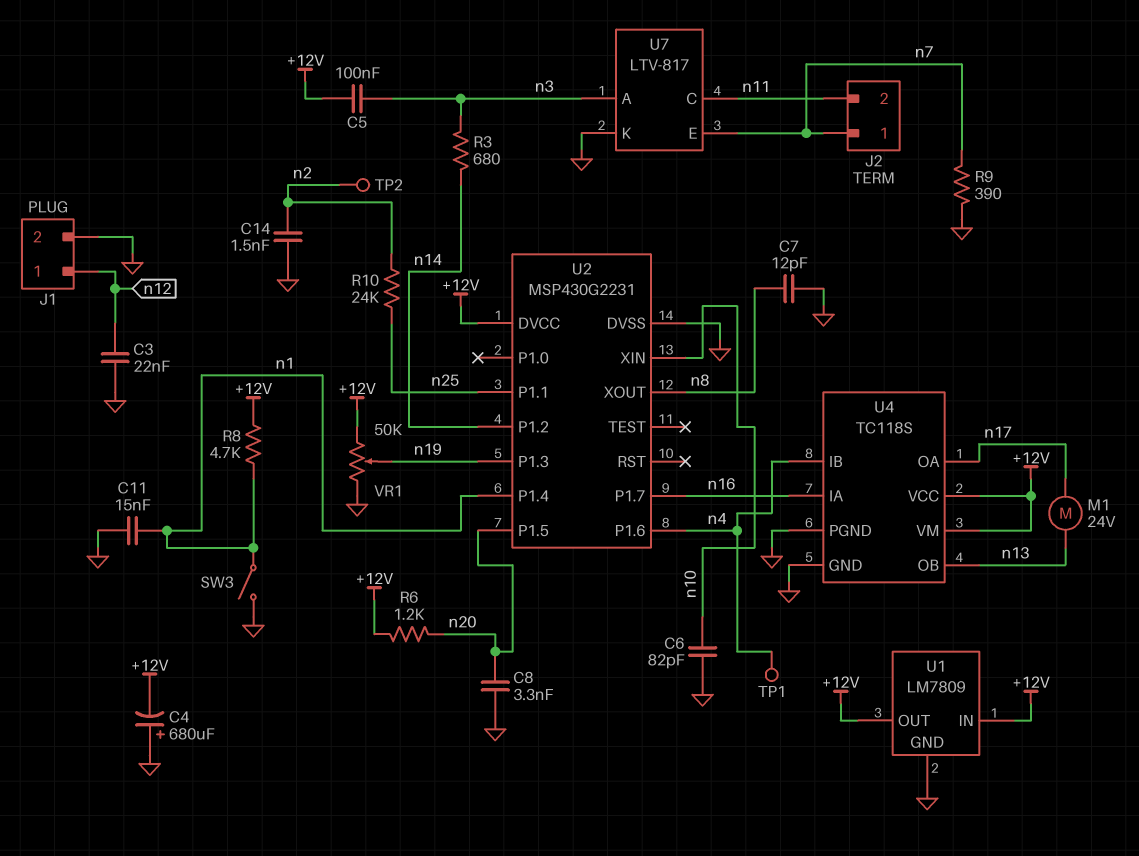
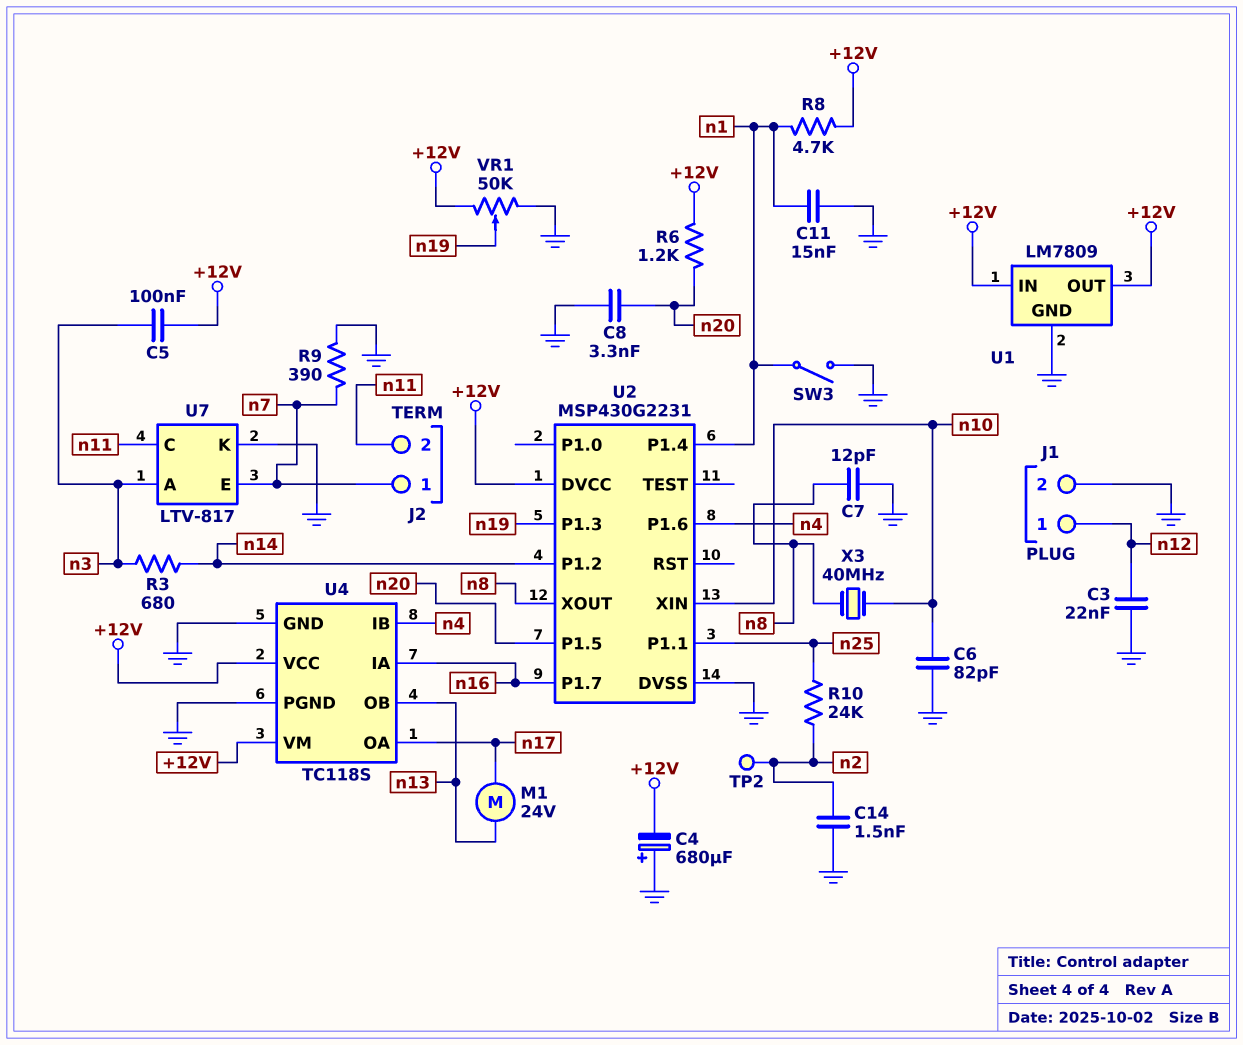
TP1: test point (n4) -> none
X3: none -> 40MHz (n8, n10)

